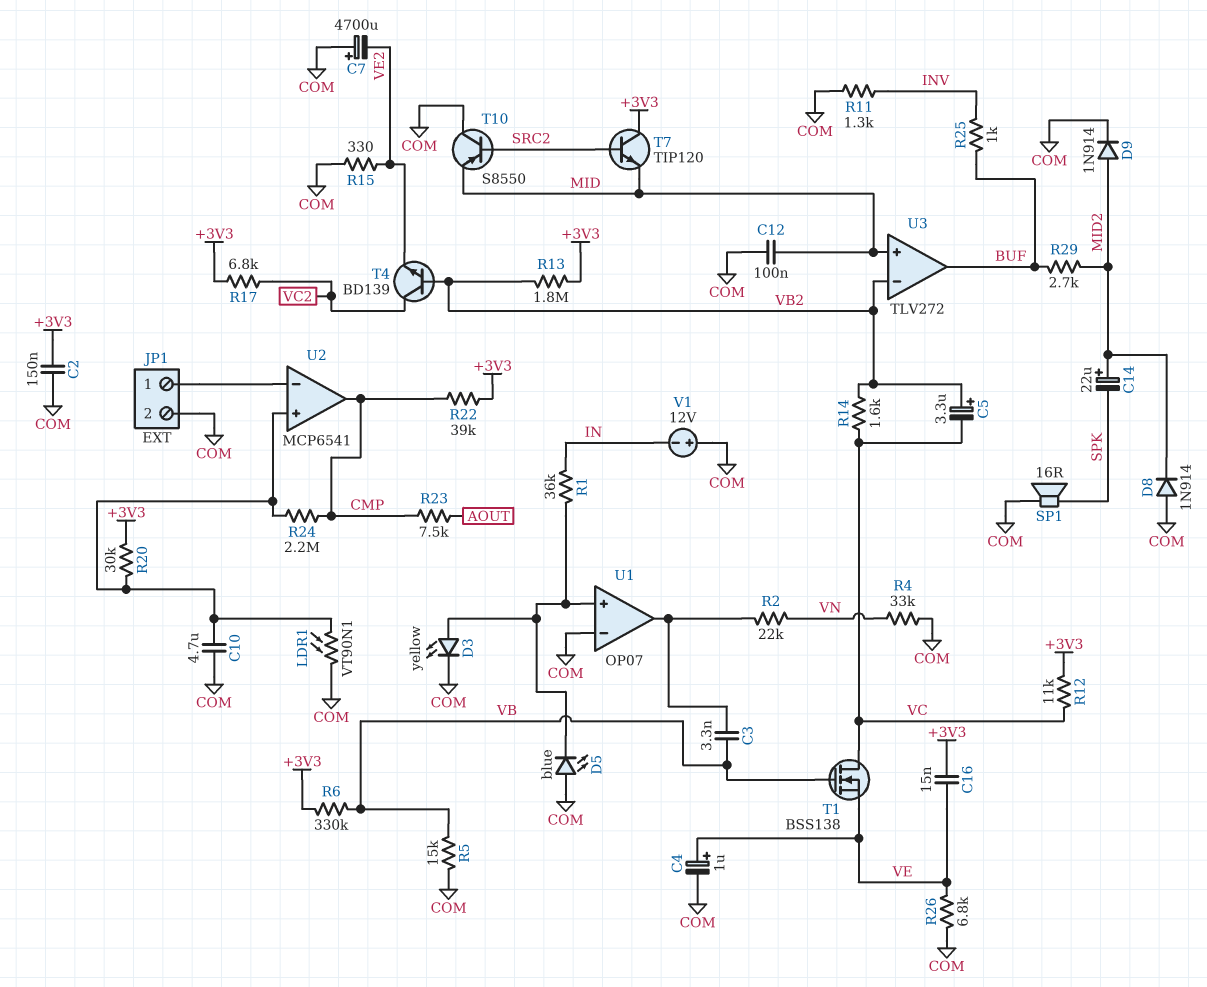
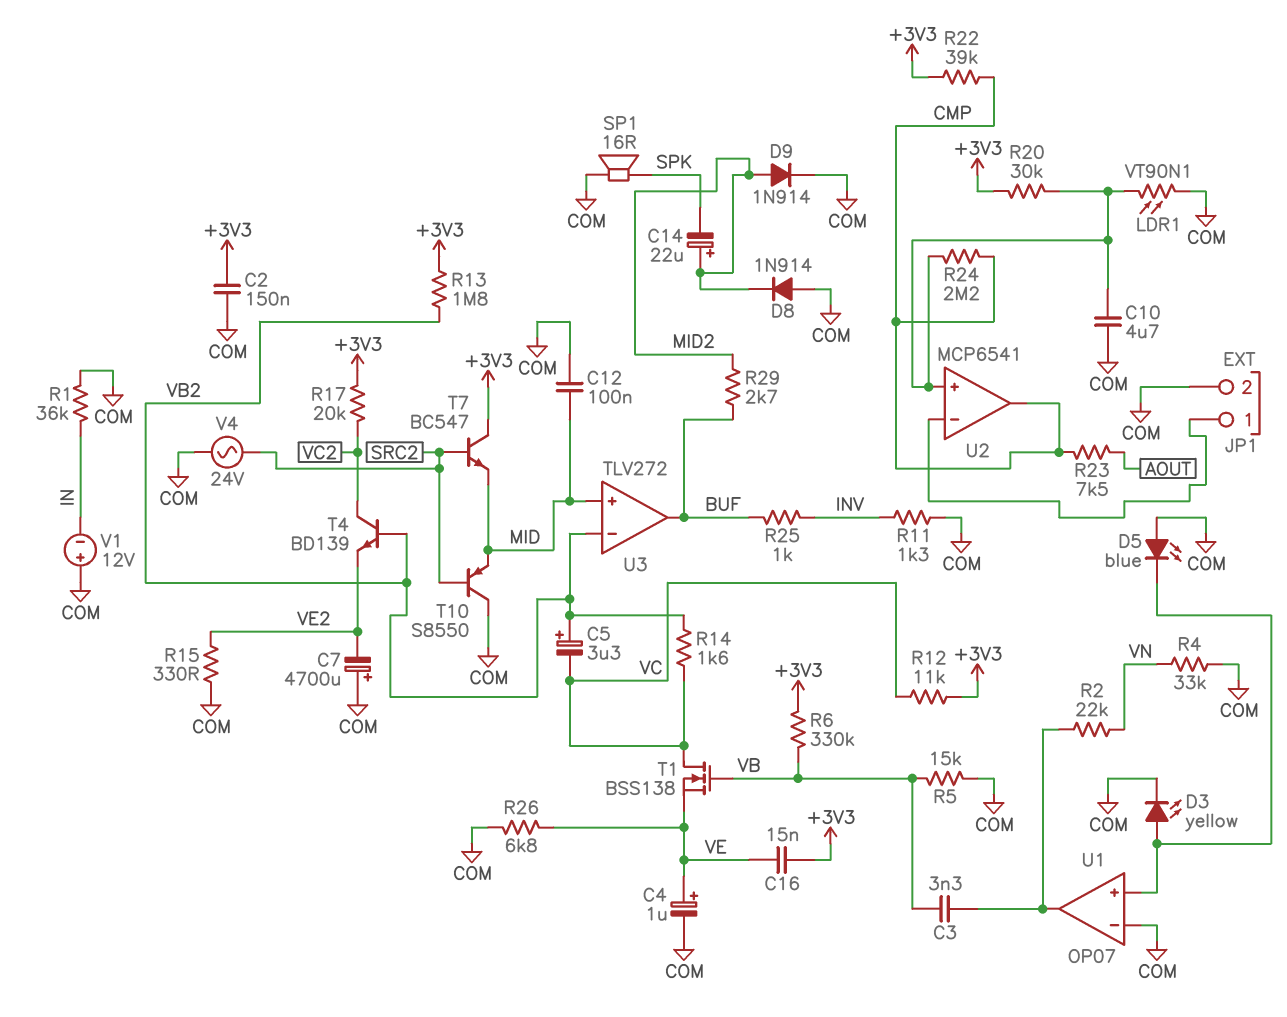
R1: 36k (IN, U1/in+) -> 36k (COM, IN)
R17: 6.8k (+3V3, VC2) -> 20k (+3V3, VC2)
T7: NPN TIP120 (B SRC2, C +3V3, E MID) -> NPN BC547 (B SRC2, C +3V3, E MID)
V4: none -> AC 24V (COM, SRC2)

